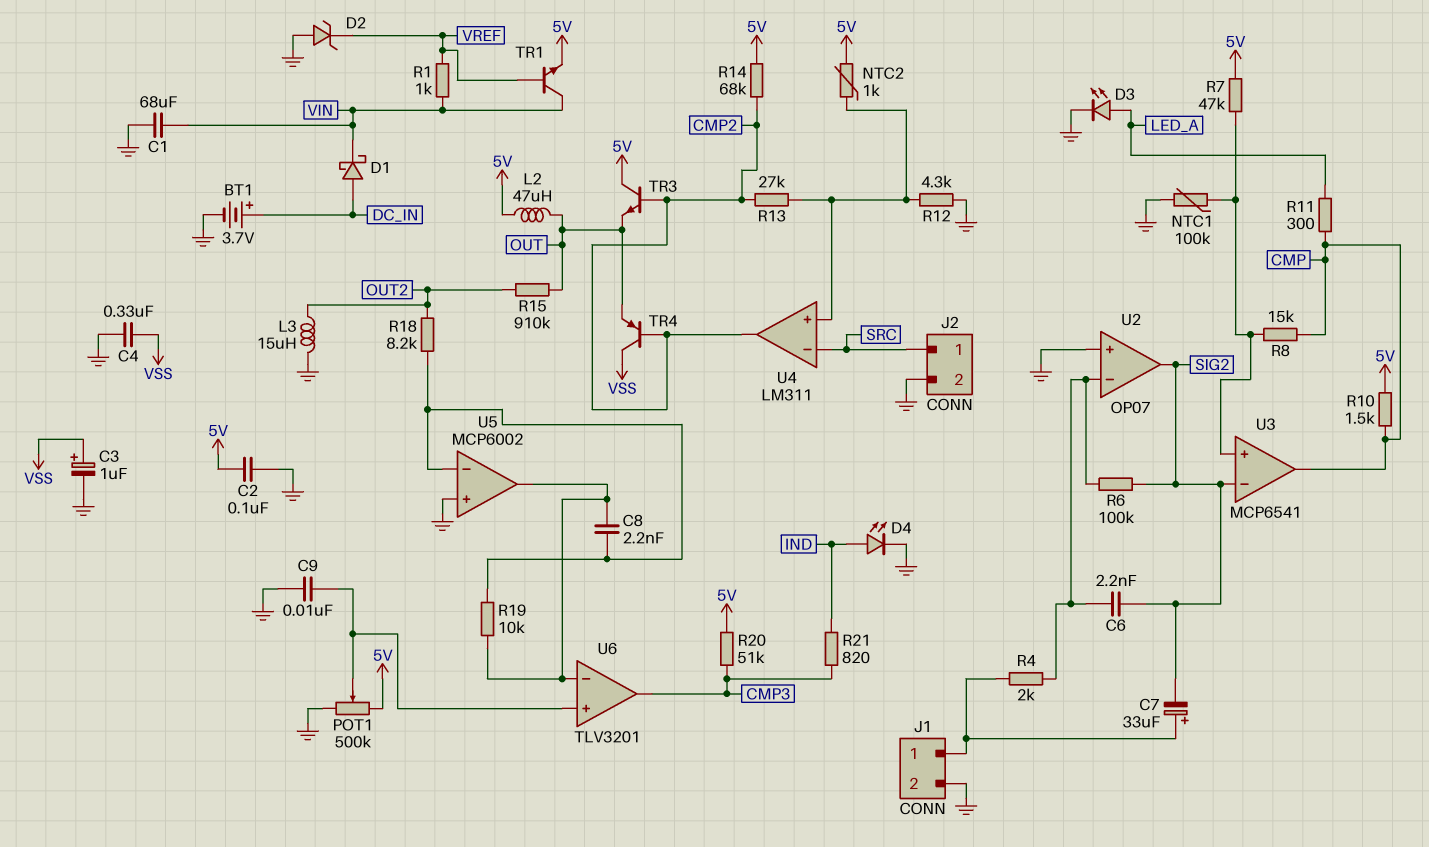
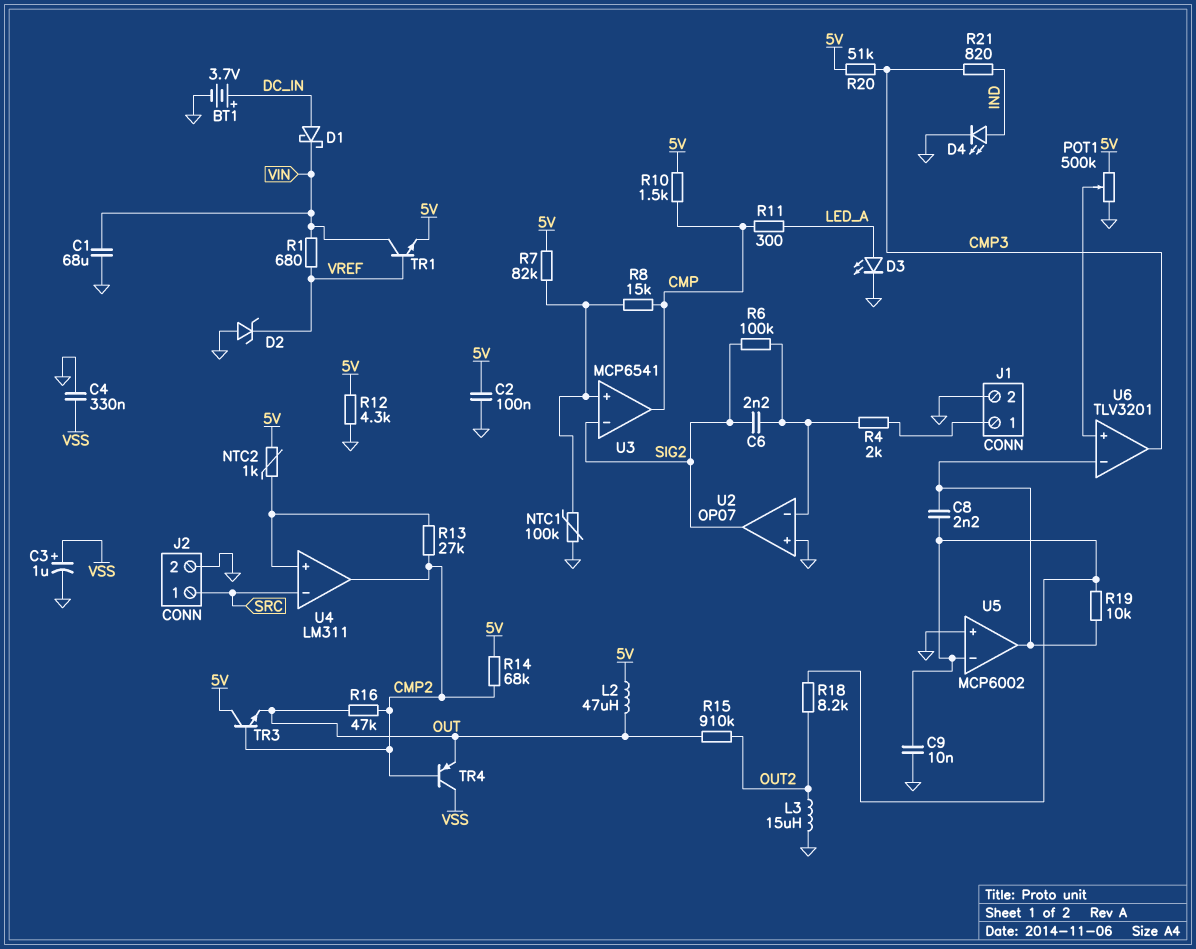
C7: 33uF (plus J1/1, minus SIG2) -> none
C9: 10nF (GND, U6/in+) -> 10nF (GND, U5/in-)
R1: 1k (VIN, VREF) -> 680 (VIN, VREF)
R7: 47k (5V, U3/in+) -> 82k (5V, U3/in+)
R12: 4.3k (GND, U4/in+) -> 4.3k (5V, GND)
R16: none -> 47k (CMP2, OUT)

